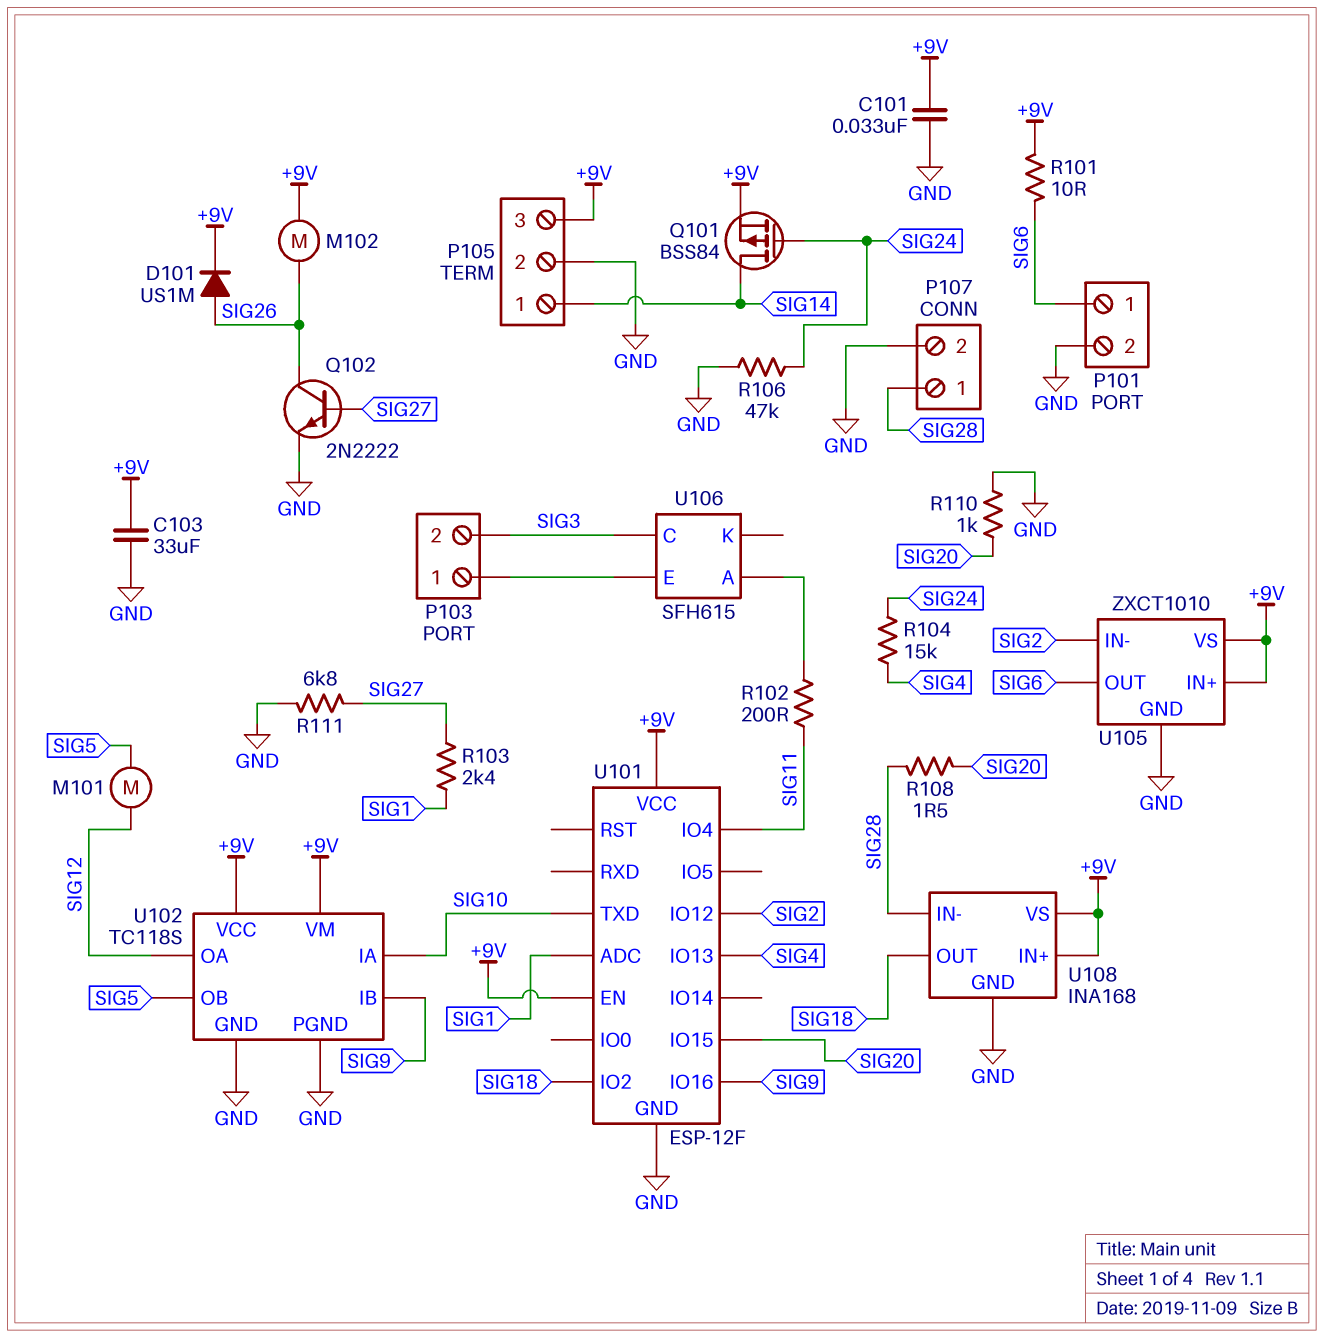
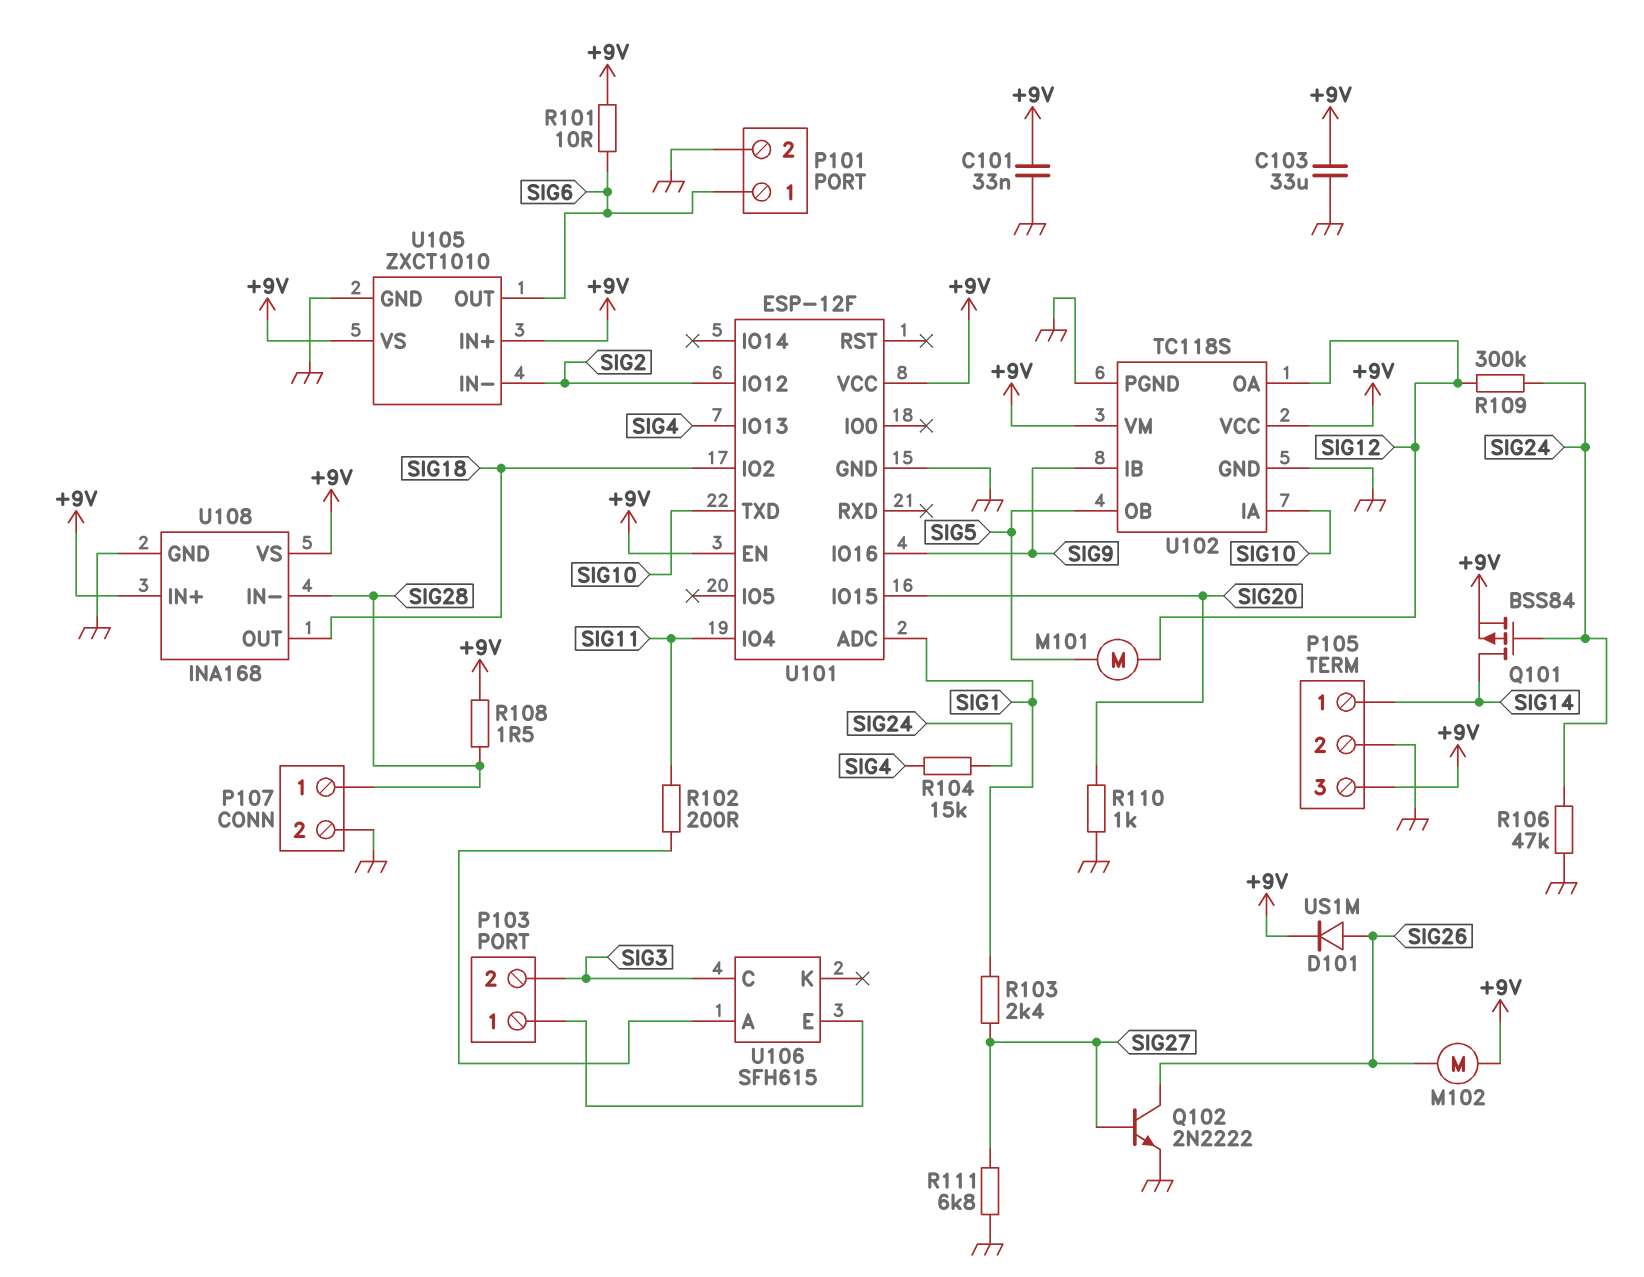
R108: 1.5 (SIG20, SIG28) -> 1.5 (+9V, SIG28)
R109: none -> 300k (SIG12, SIG24)

